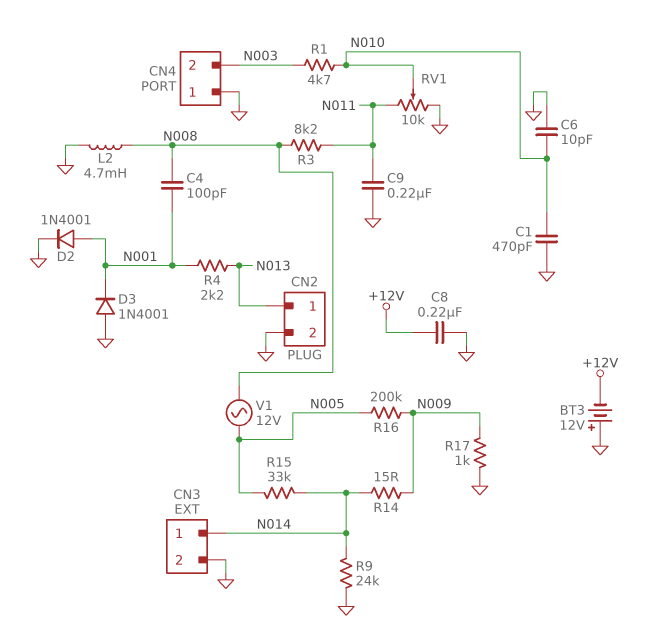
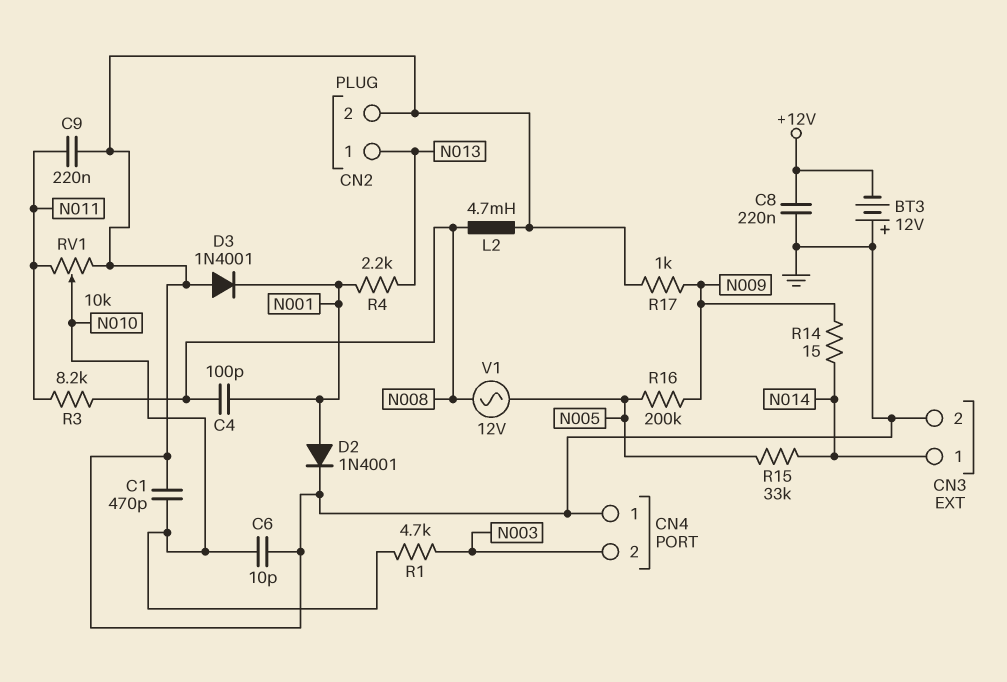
R9: 24k (GND, N014) -> none

